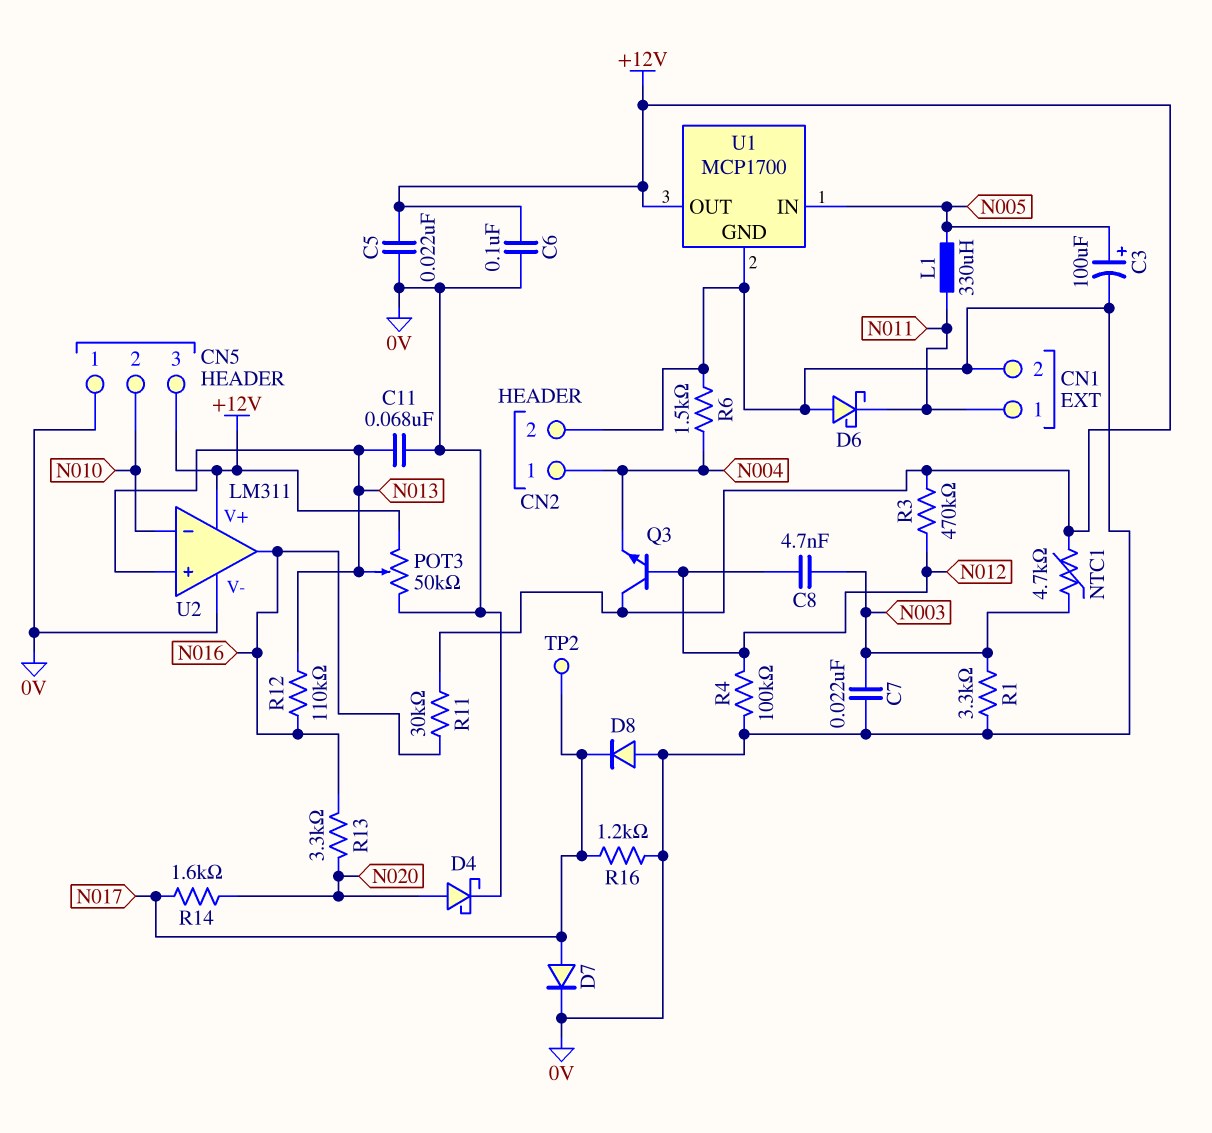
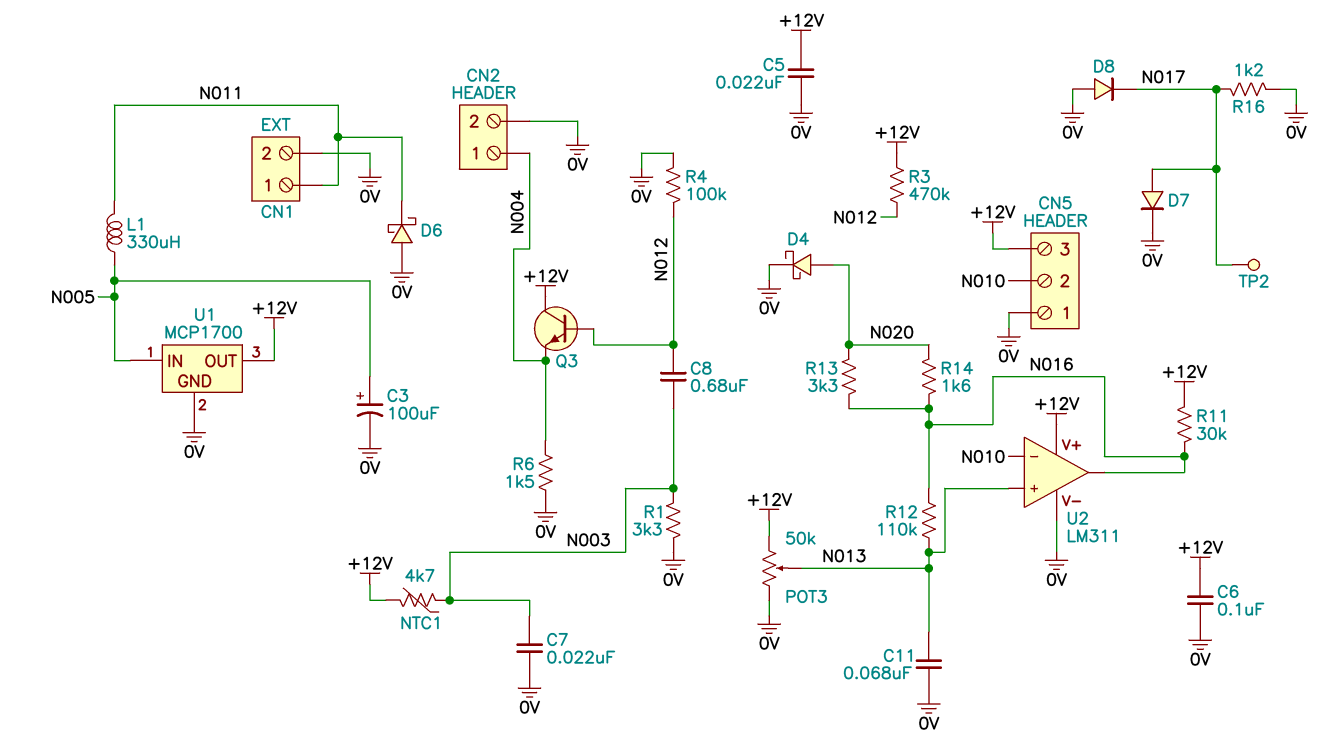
C8: 4.7nF (N003, N012) -> 680nF (N003, N012)
R14: 1.6k (N017, N020) -> 1.6k (N016, N020)

